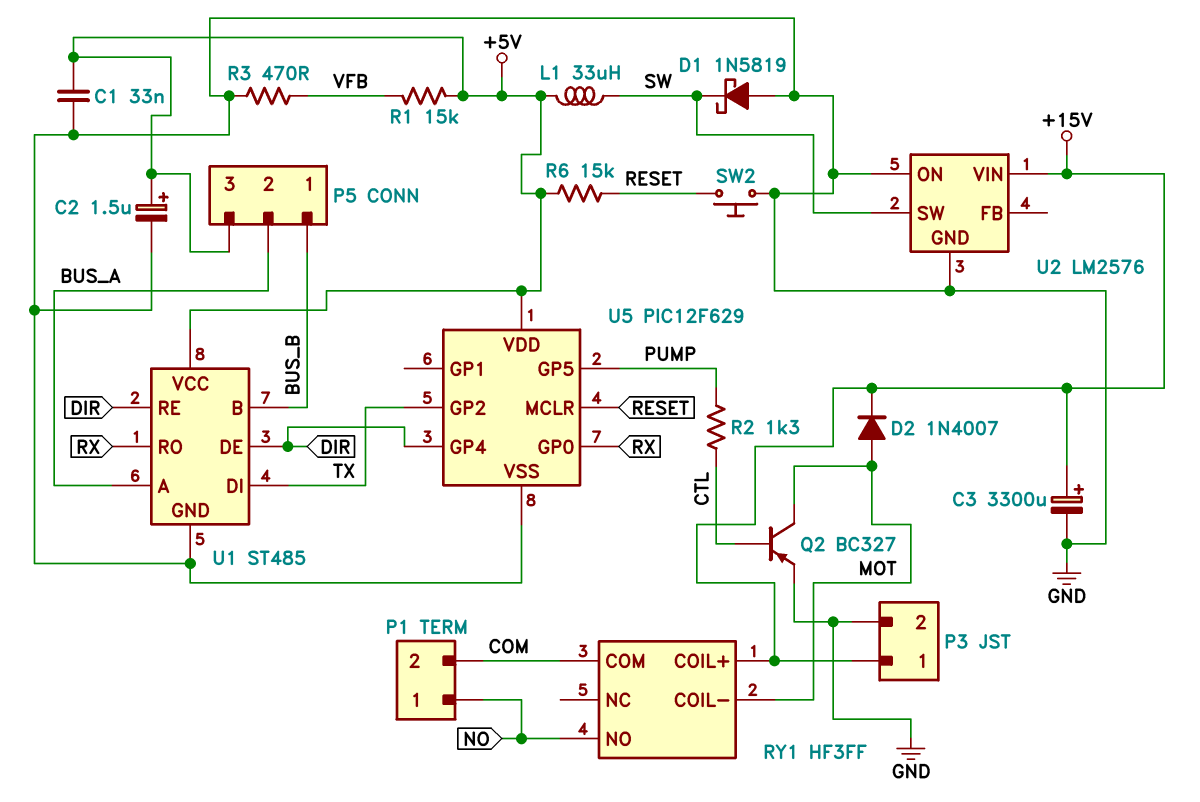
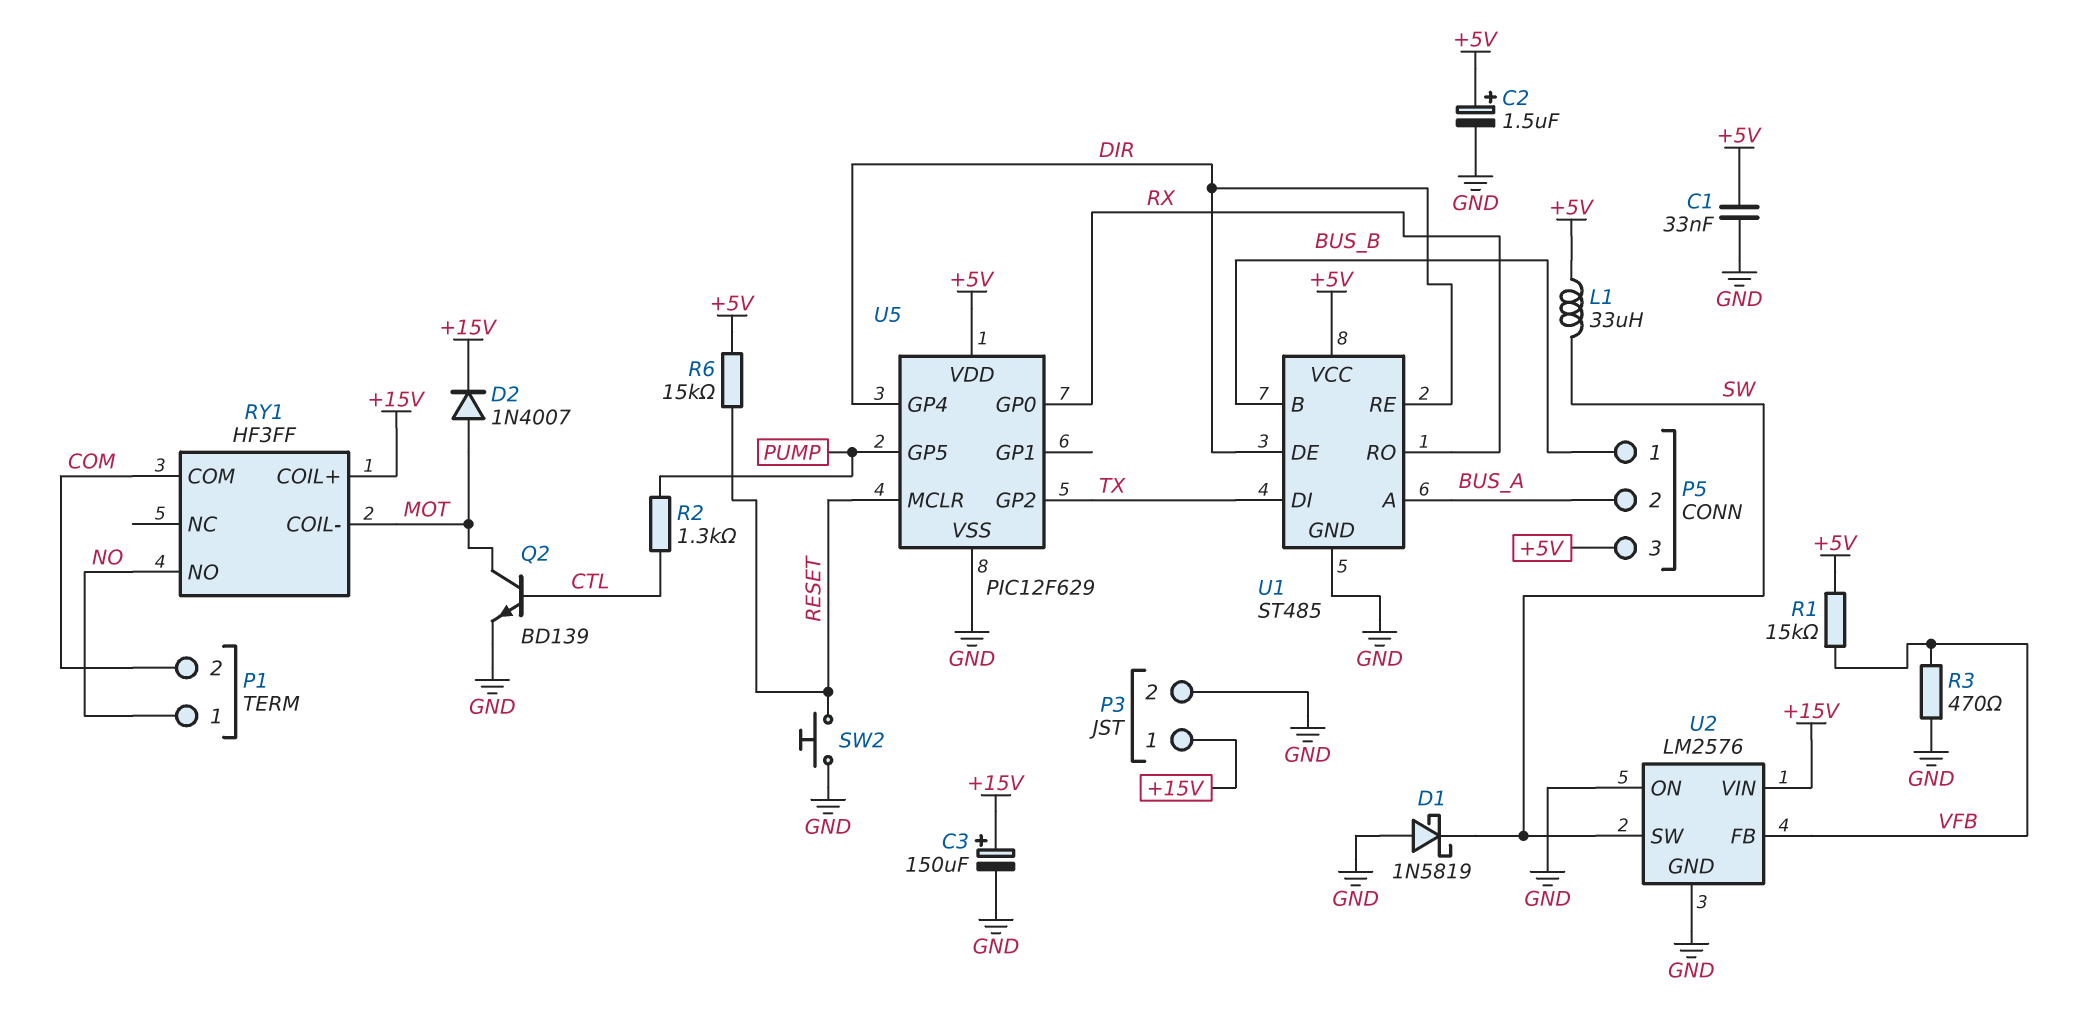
C3: 3300uF (plus +15V, minus GND) -> 150uF (plus +15V, minus GND)
Q2: PNP BC327 (B CTL, C MOT, E GND) -> NPN BD139 (B CTL, C MOT, E GND)
U2 pin FB: none -> VFB

